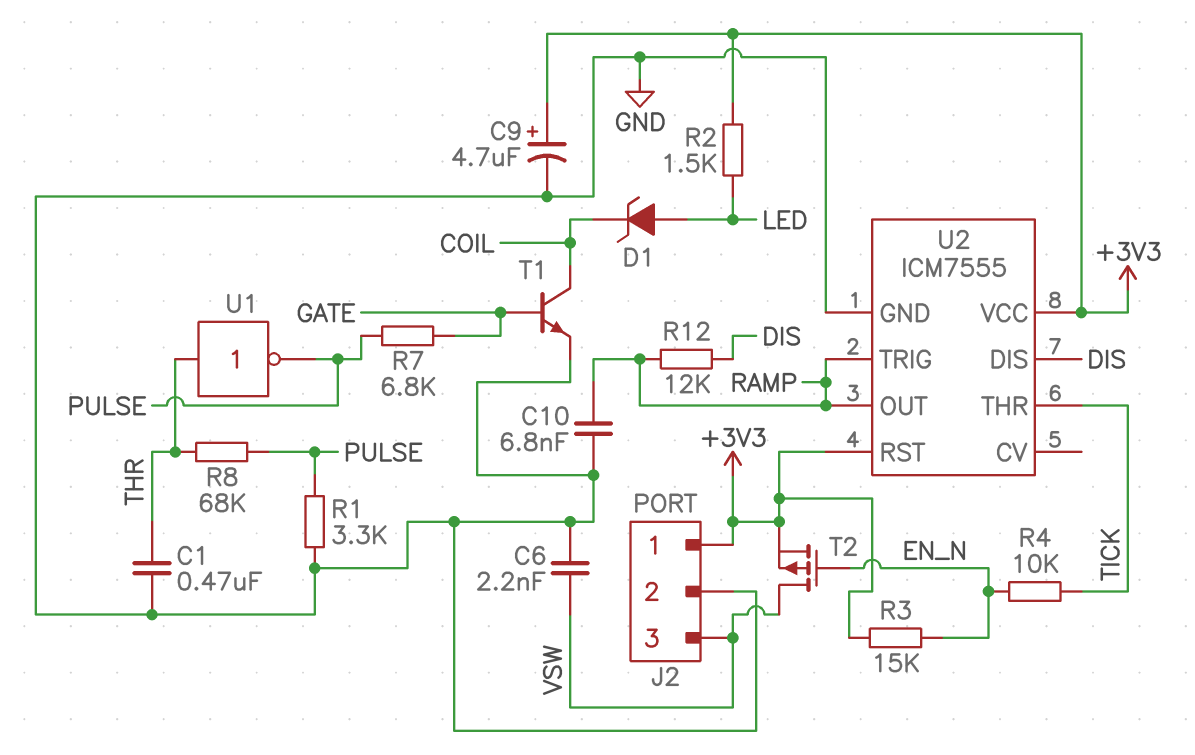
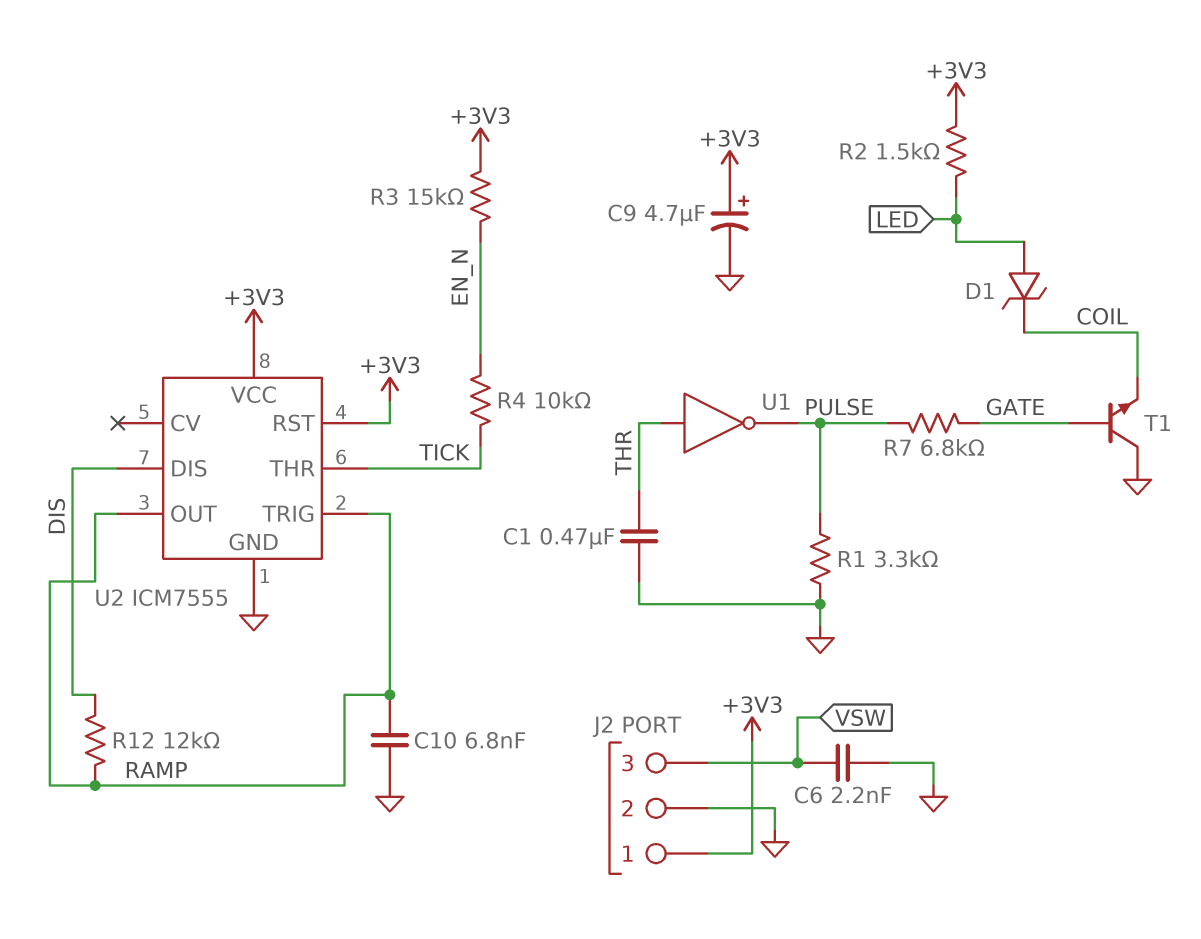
R8: 68k (PULSE, THR) -> none
T1: NPN (B GATE, C COIL, E GND) -> NPN (B GATE, C GND, E COIL)
T2: PMOS (G EN_N, D VSW, S +3V3) -> none

